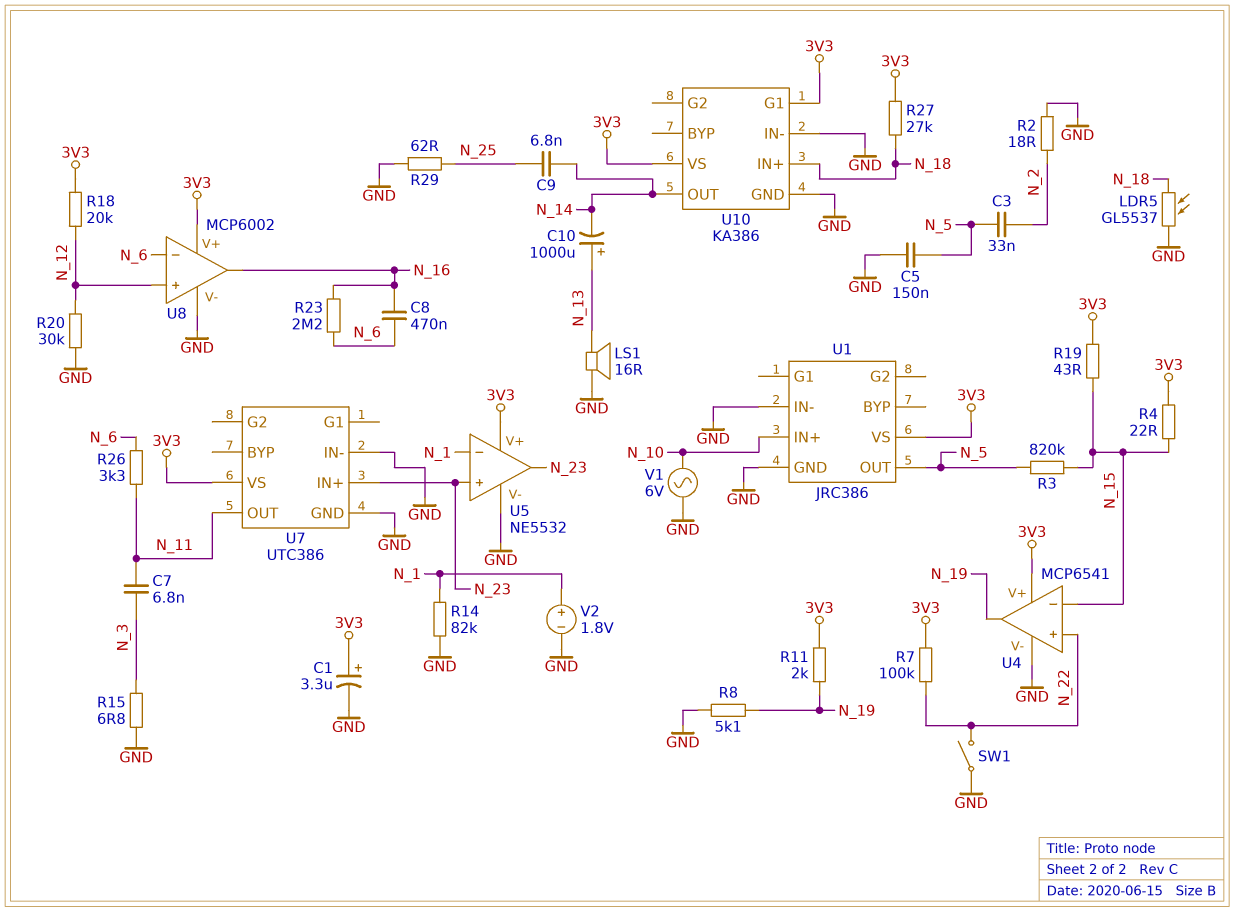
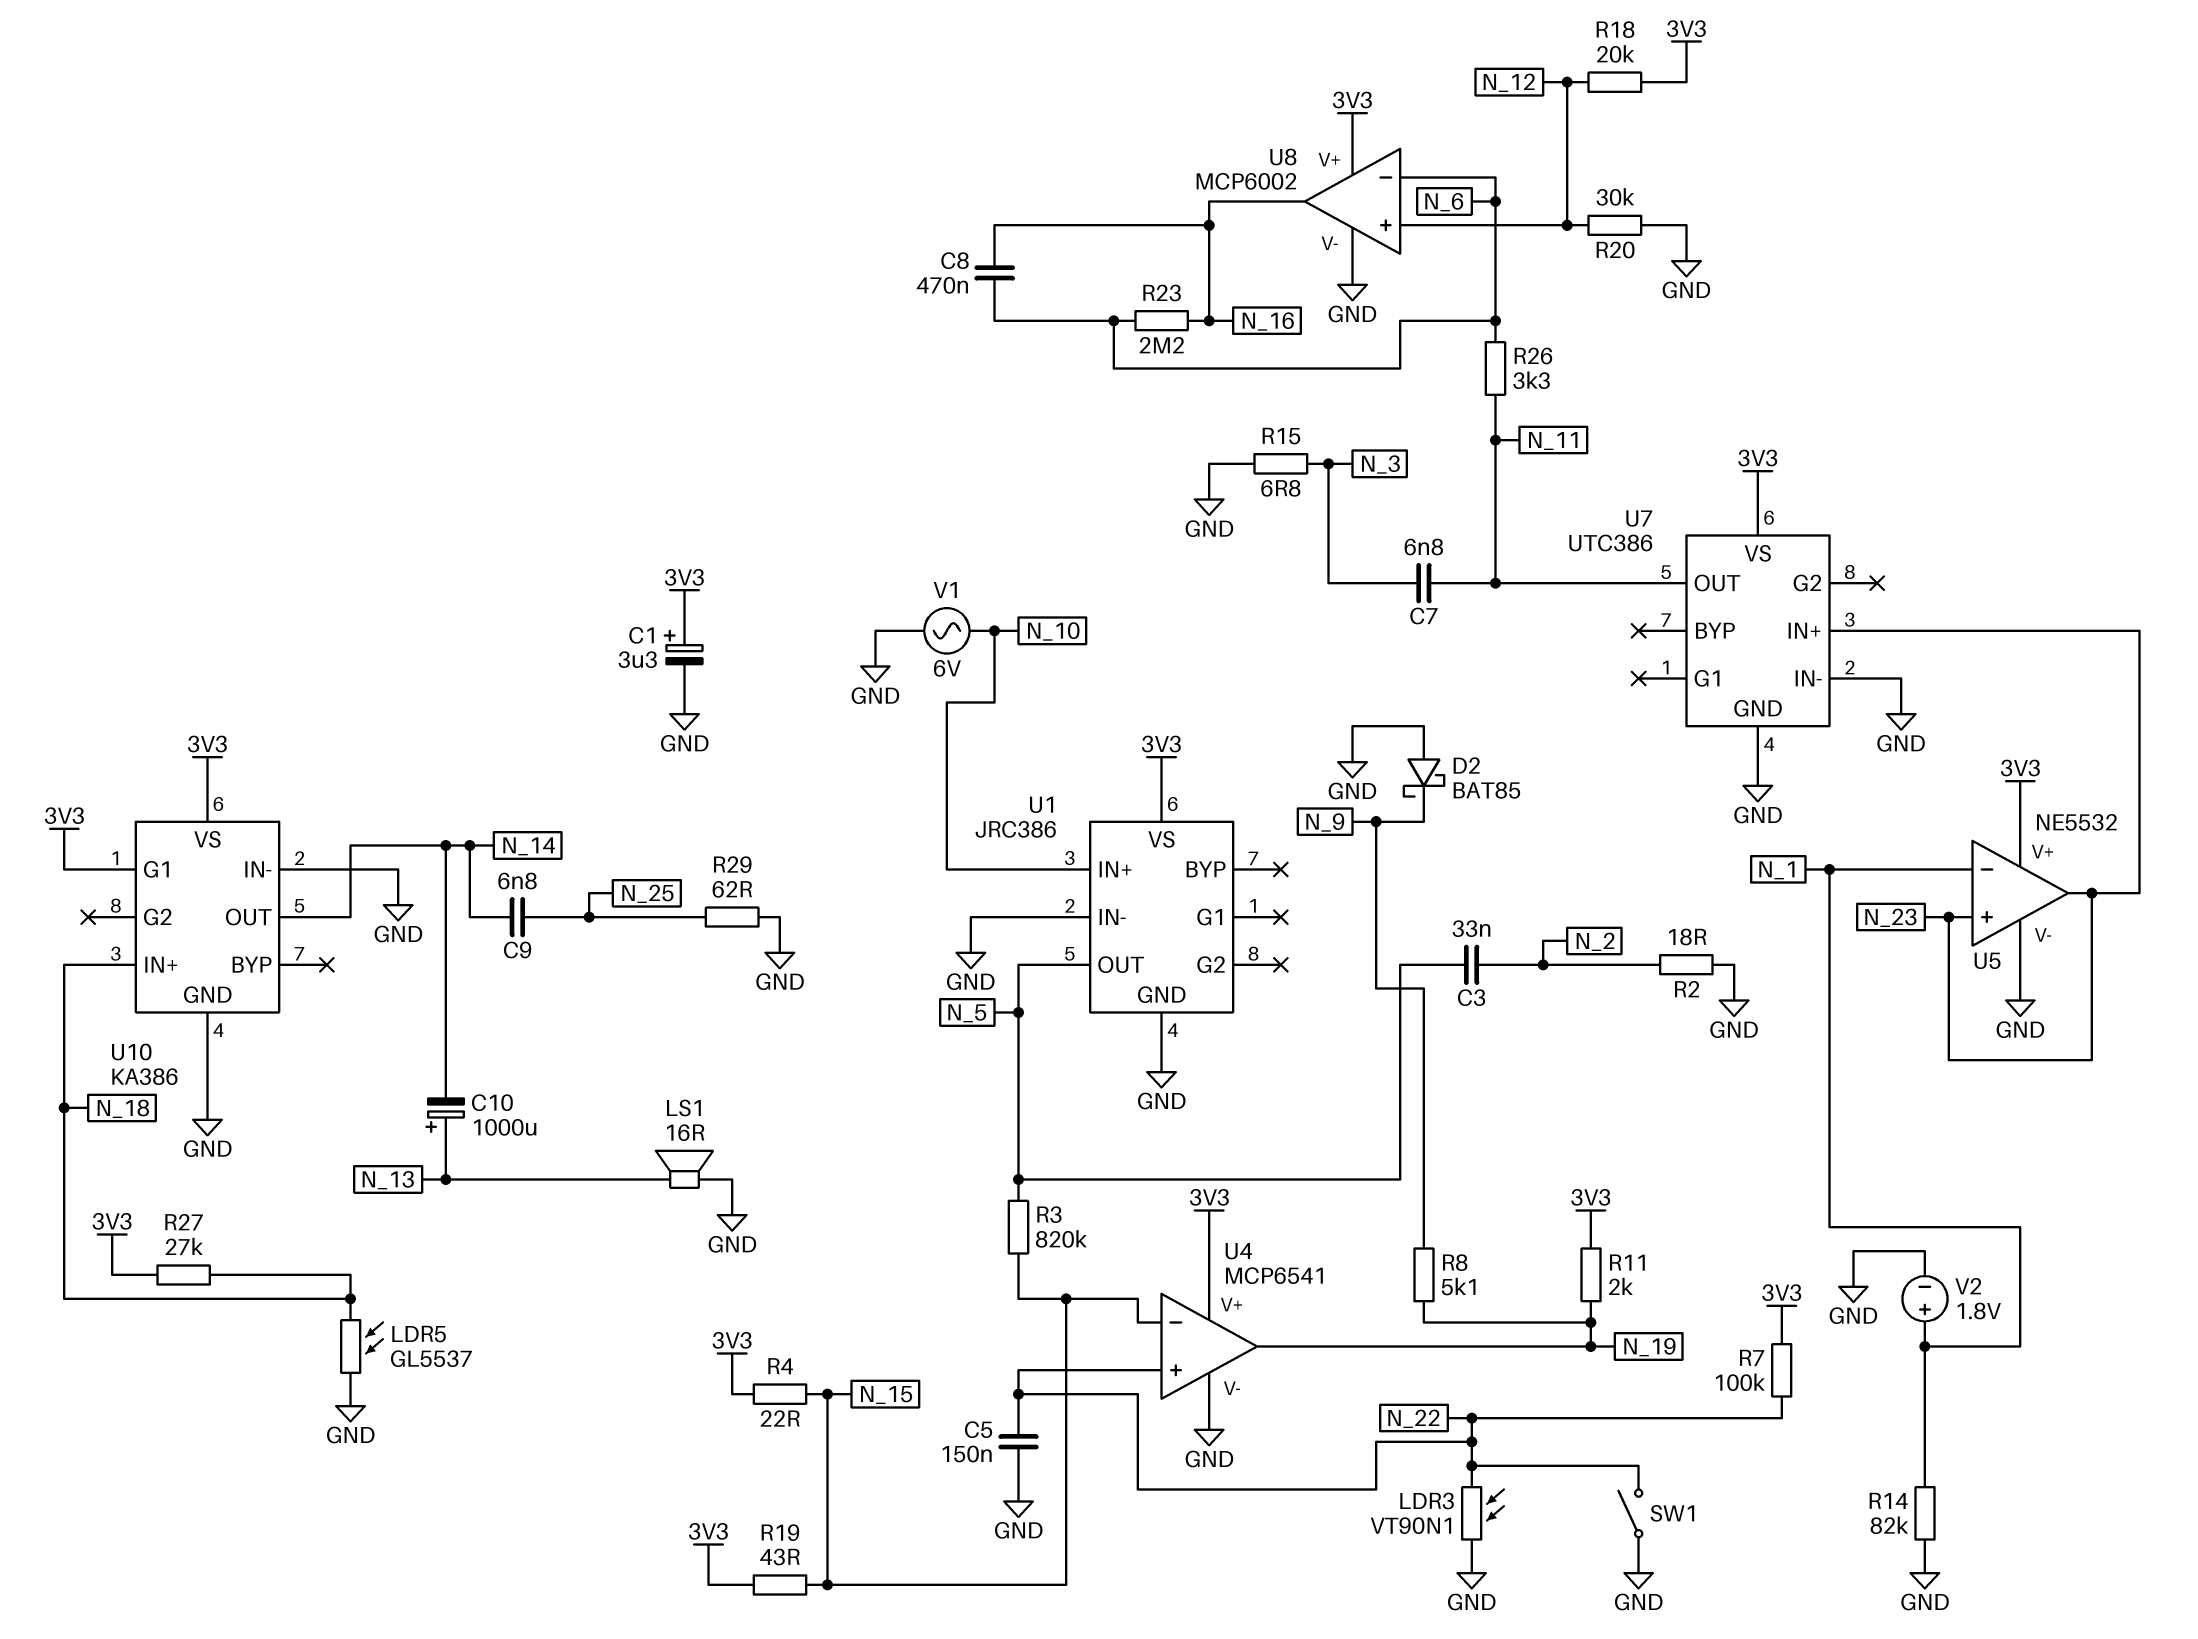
C5: 150nF (GND, N_5) -> 150nF (GND, N_22)
D2: none -> schottky BAT85 (A GND, K N_9)
LDR3: none -> VT90N1 (GND, N_22)
R8: 5.1k (GND, N_19) -> 5.1k (N_9, N_19)

